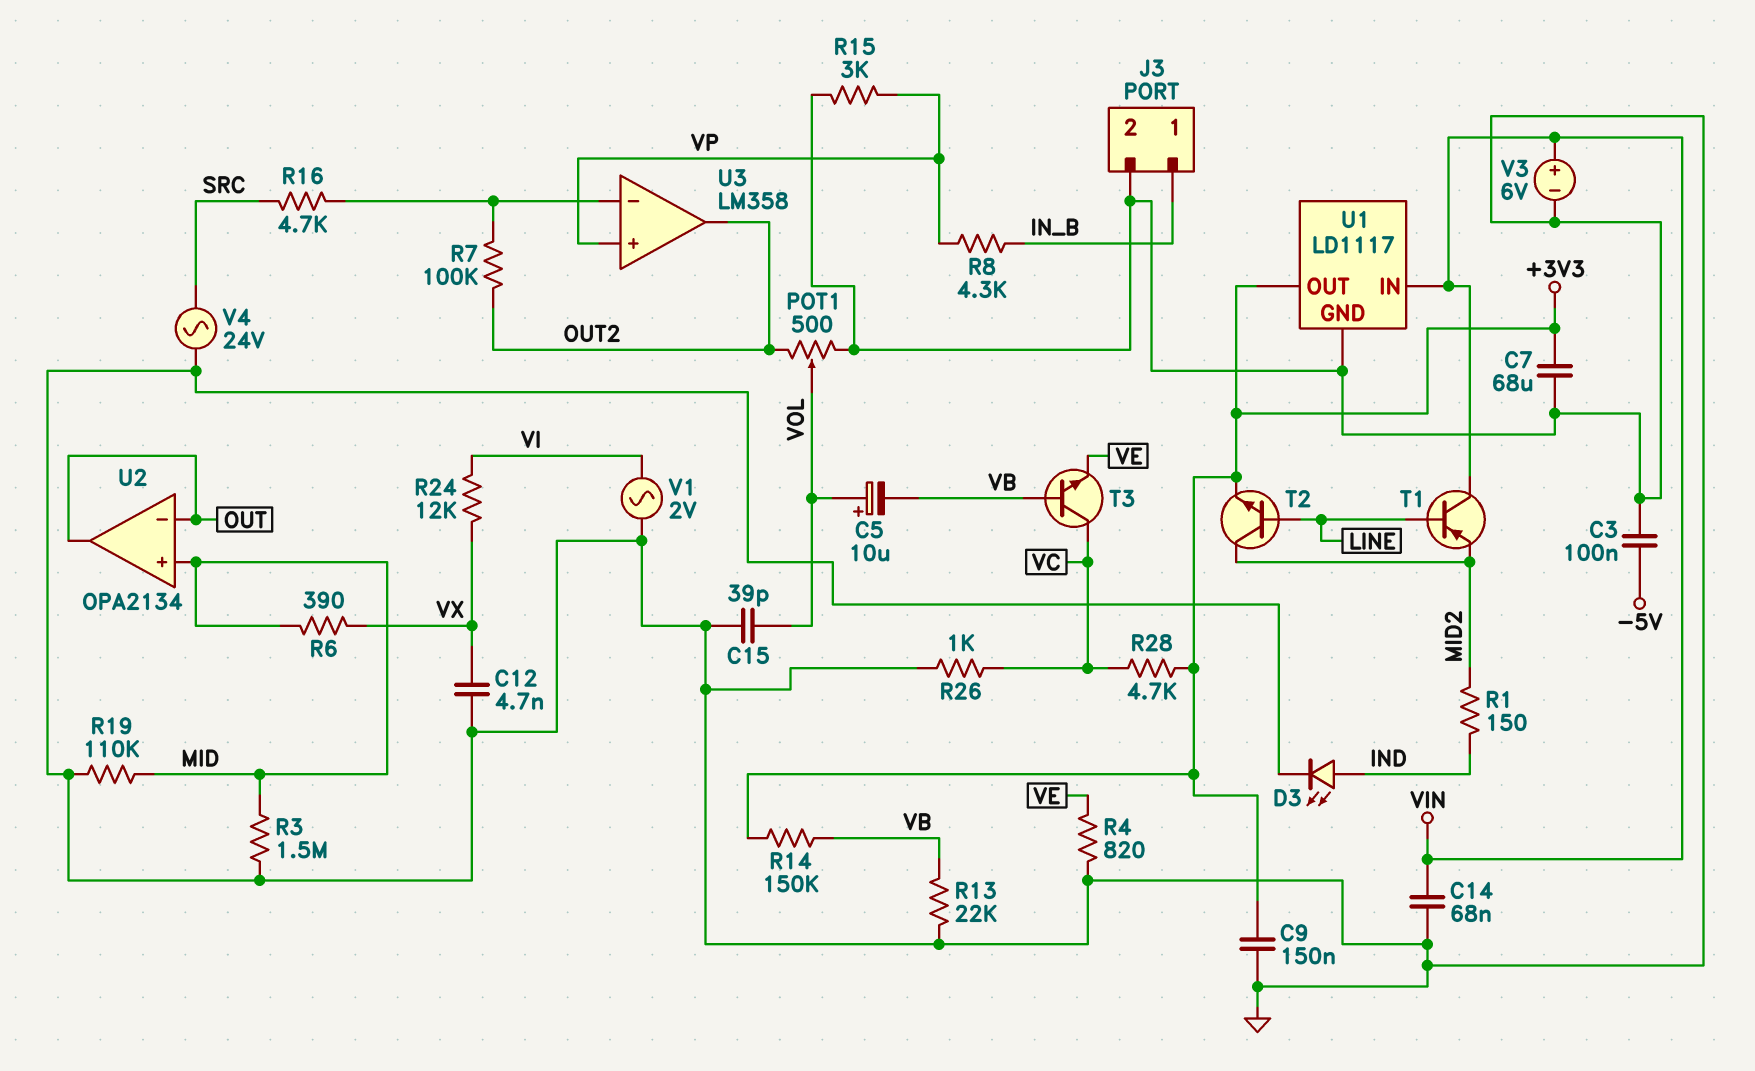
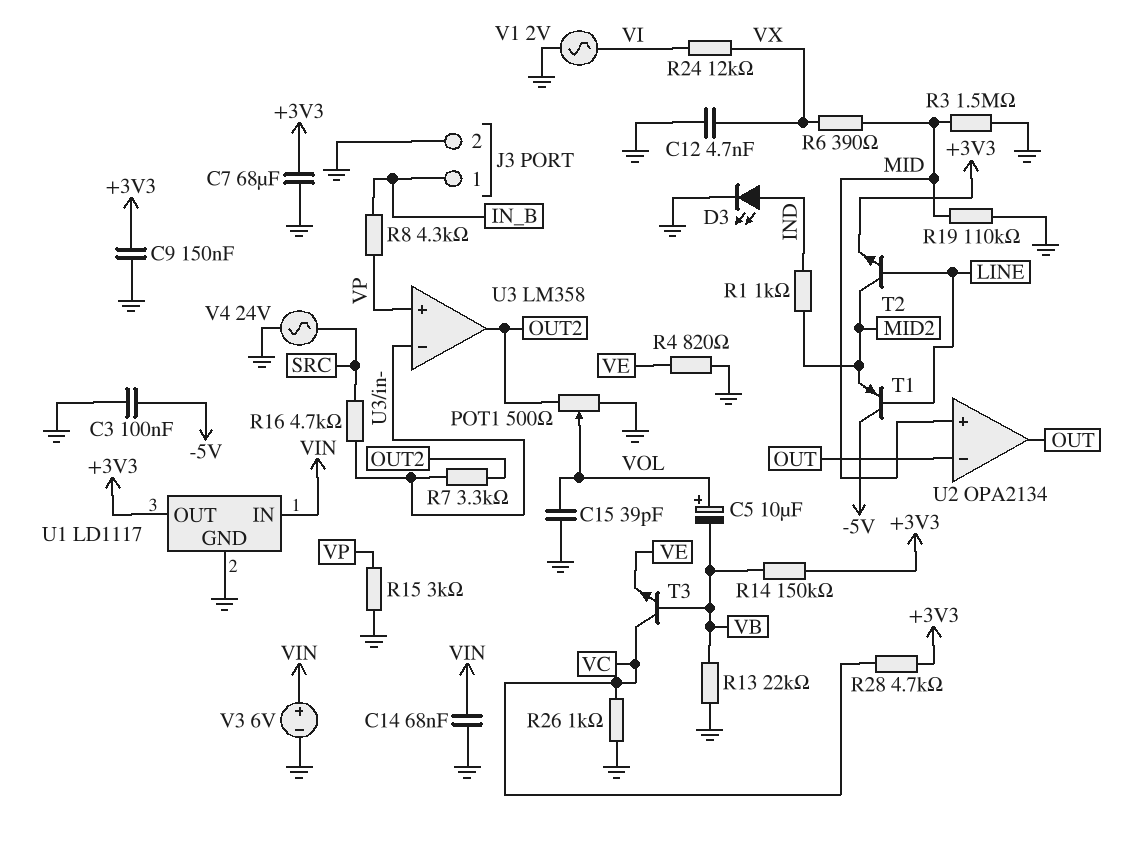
R1: 150 (IND, MID2) -> 1k (IND, MID2)
R7: 100k (OUT2, U3/in-) -> 3.3k (OUT2, U3/in-)
T1: PNP (B LINE, C VIN, E MID2) -> PNP (B LINE, C -5V, E MID2)

